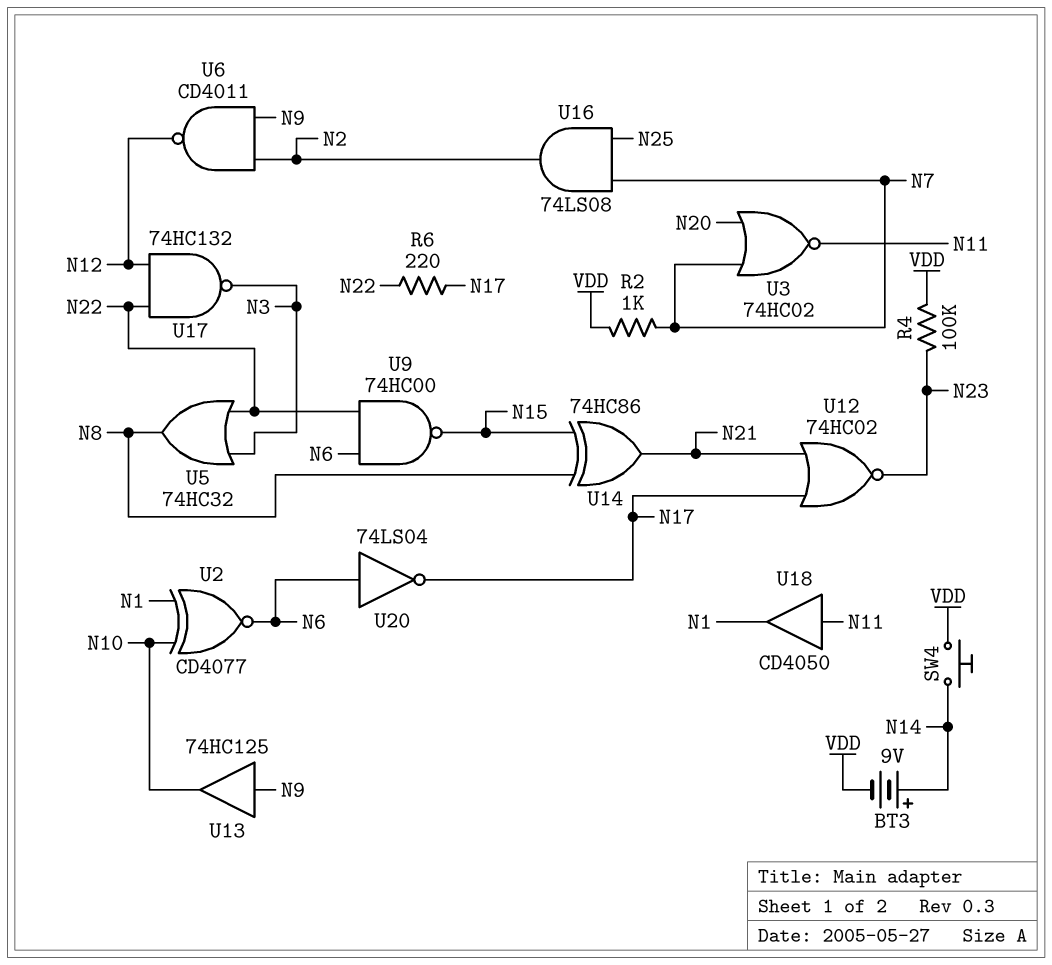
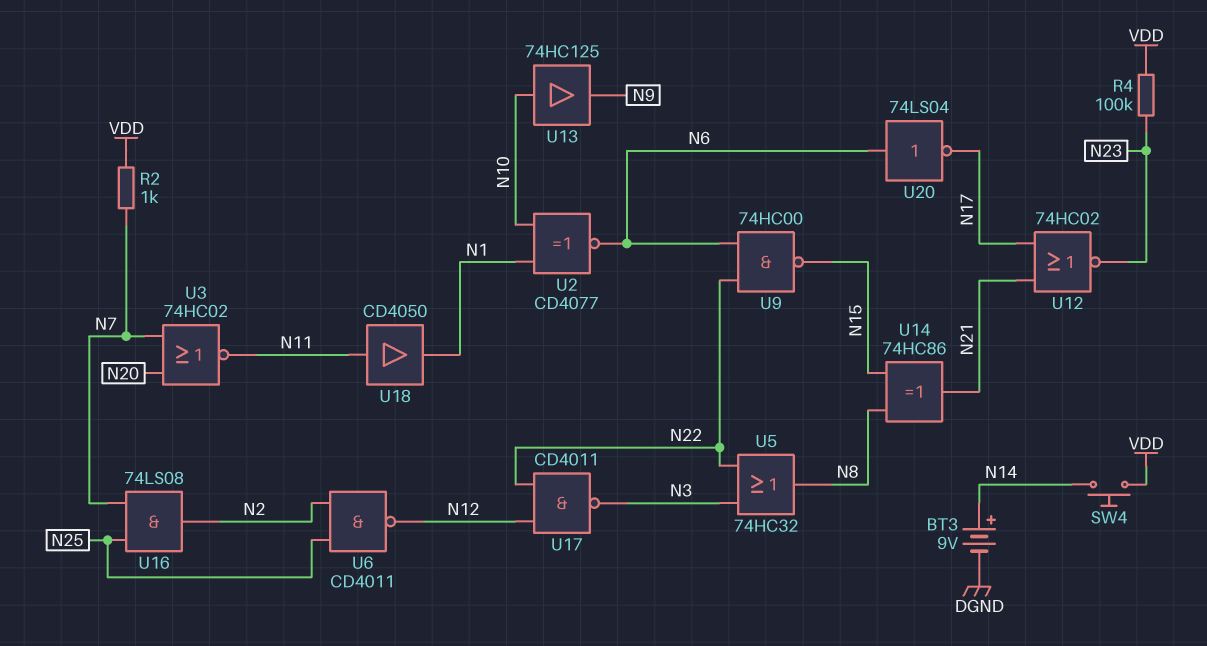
BT3: 9V (plus N14, minus VDD) -> 9V (plus N14, minus DGND)
R6: 220 (N17, N22) -> none
U6: NAND CD4011 (in N2, in N9, out N12) -> NAND CD4011 (in N2, in N25, out N12)
U13: buffer 74HC125 (in N9, out N10) -> buffer 74HC125 (in N10, out N9)
U17: NAND 74HC132 (in N12, in N22, out N3) -> NAND CD4011 (in N12, in N22, out N3)

